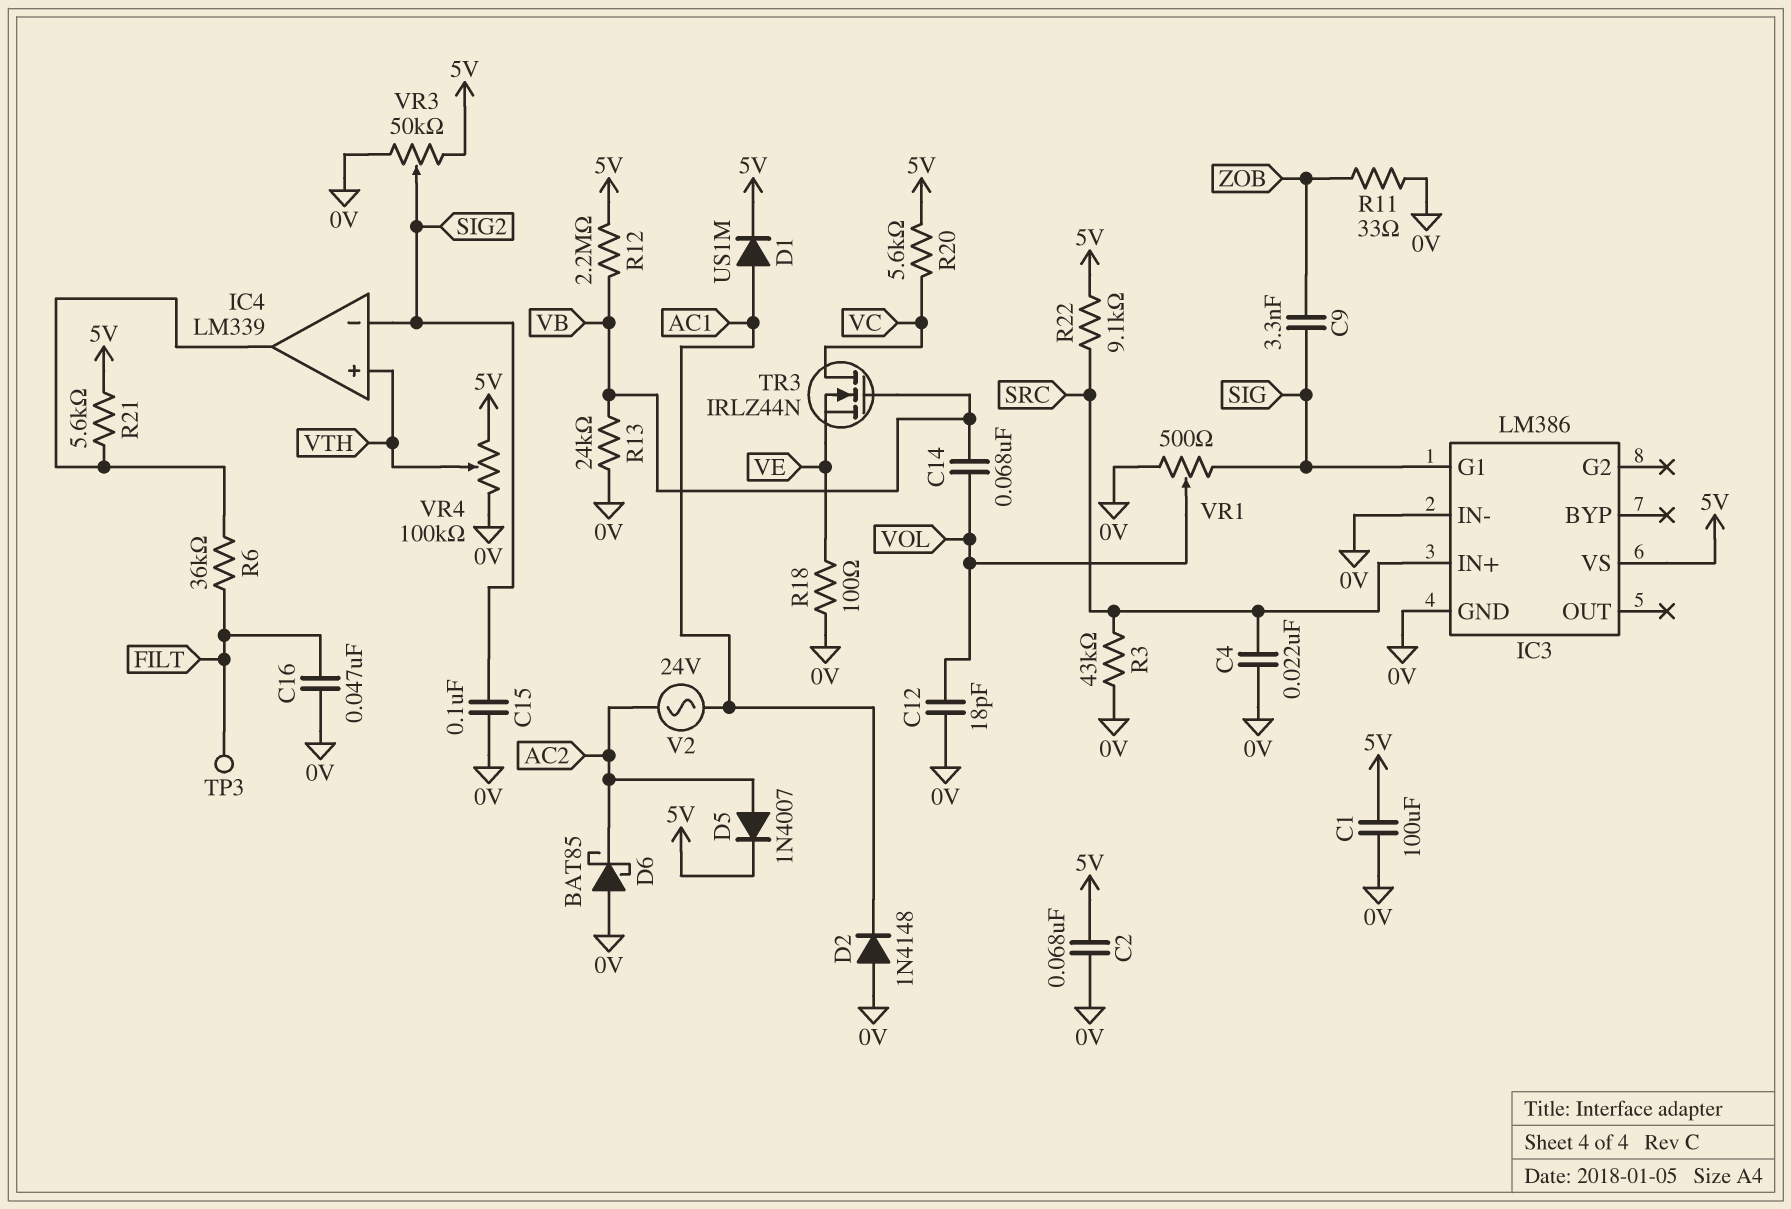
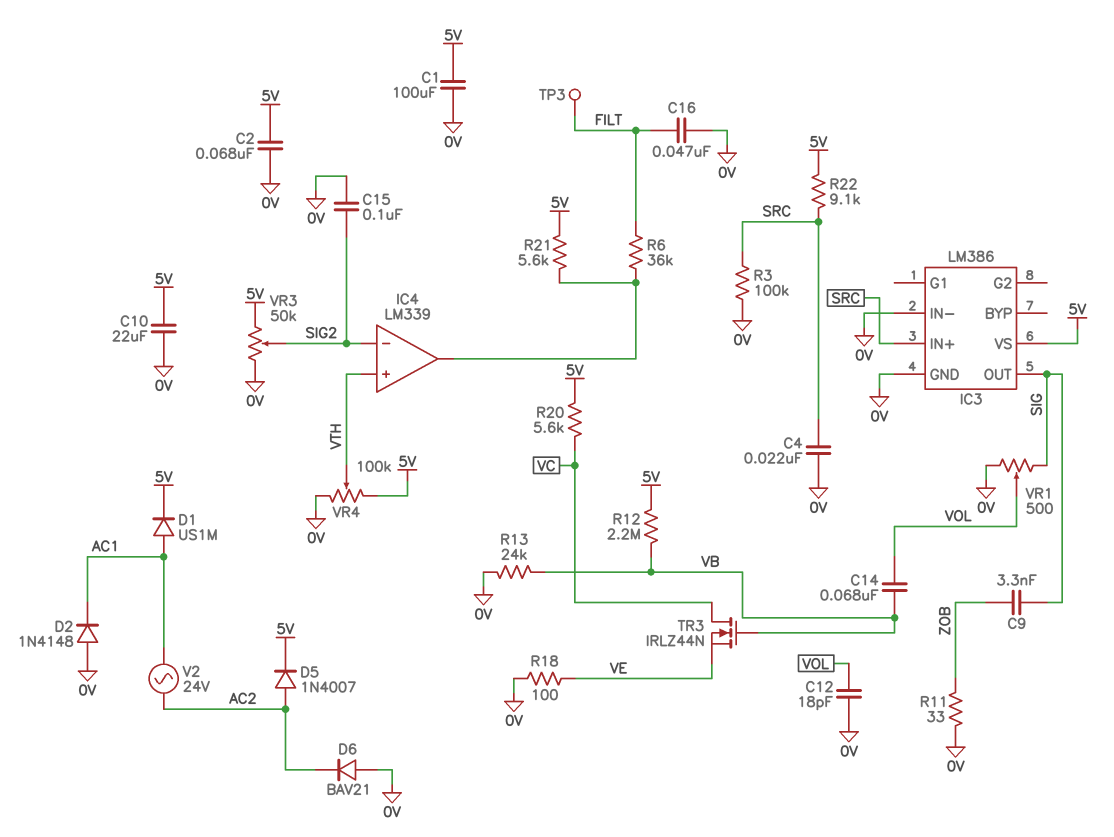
C10: none -> 22uF (0V, 5V)
D6: schottky BAT85 (A 0V, K AC2) -> diode BAV21 (A 0V, K AC2)
IC3 pin G1: SIG -> none
IC3 pin OUT: none -> SIG
R3: 43k (0V, SRC) -> 100k (0V, SRC)

